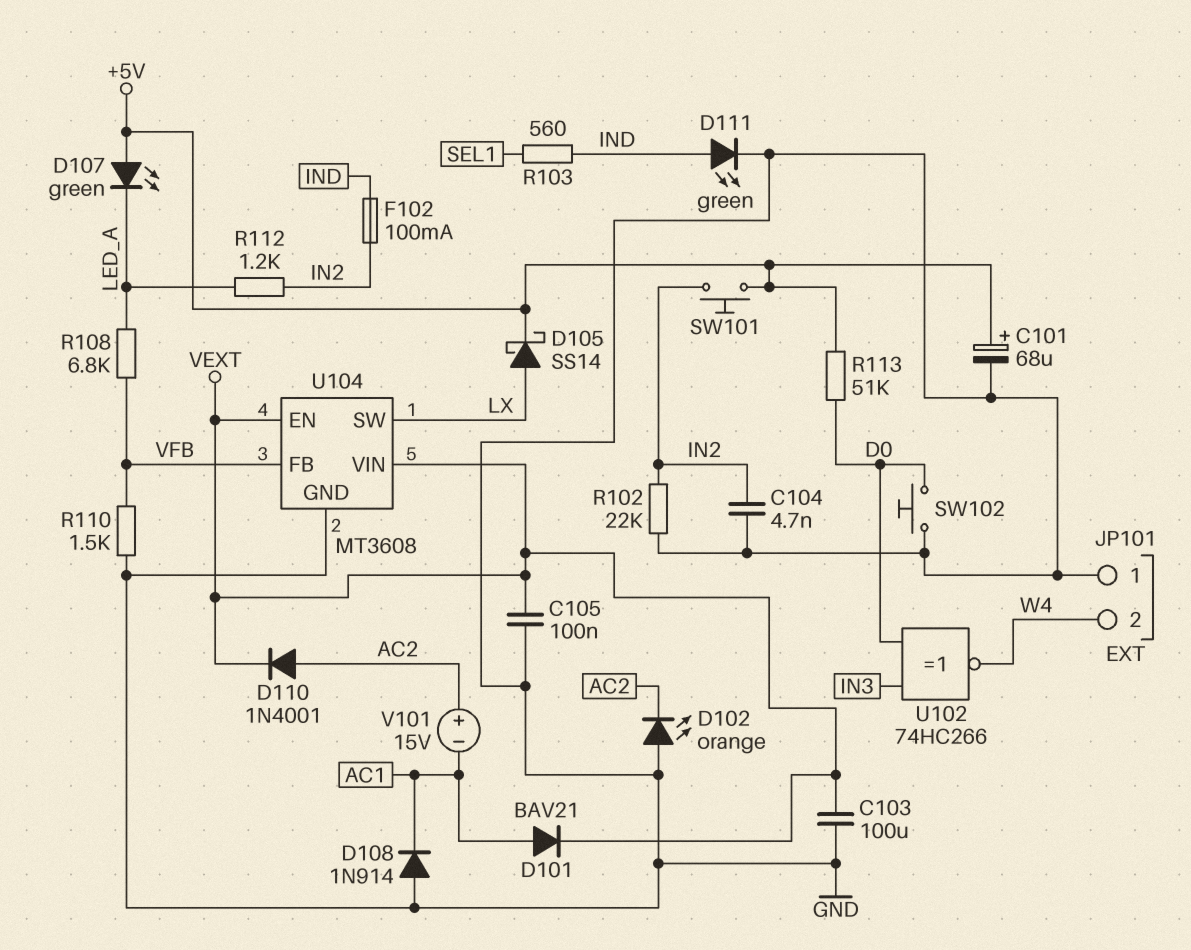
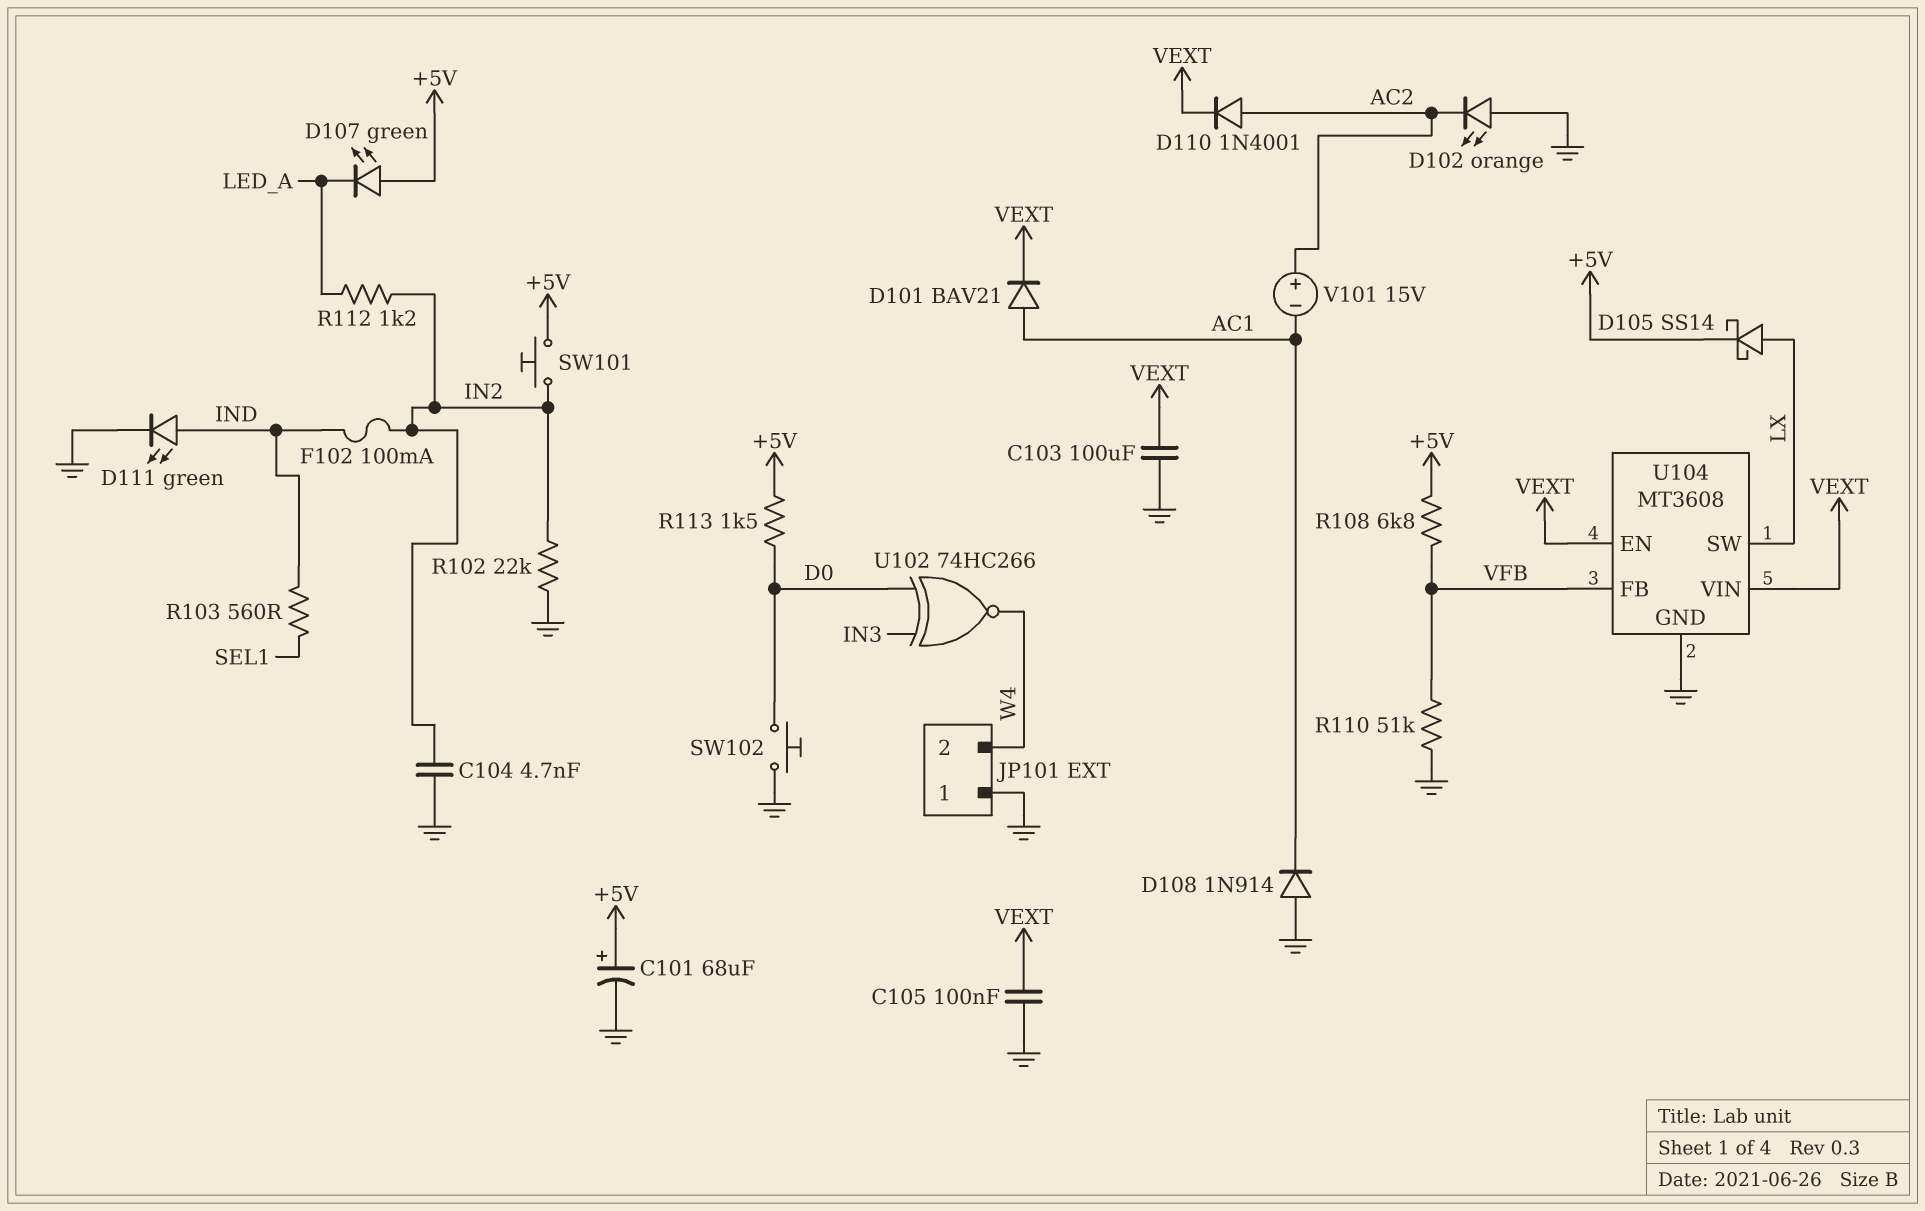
R108: 6.8k (LED_A, VFB) -> 6.8k (+5V, VFB)
R110: 1.5k (GND, VFB) -> 51k (GND, VFB)
R113: 51k (+5V, D0) -> 1.5k (+5V, D0)

